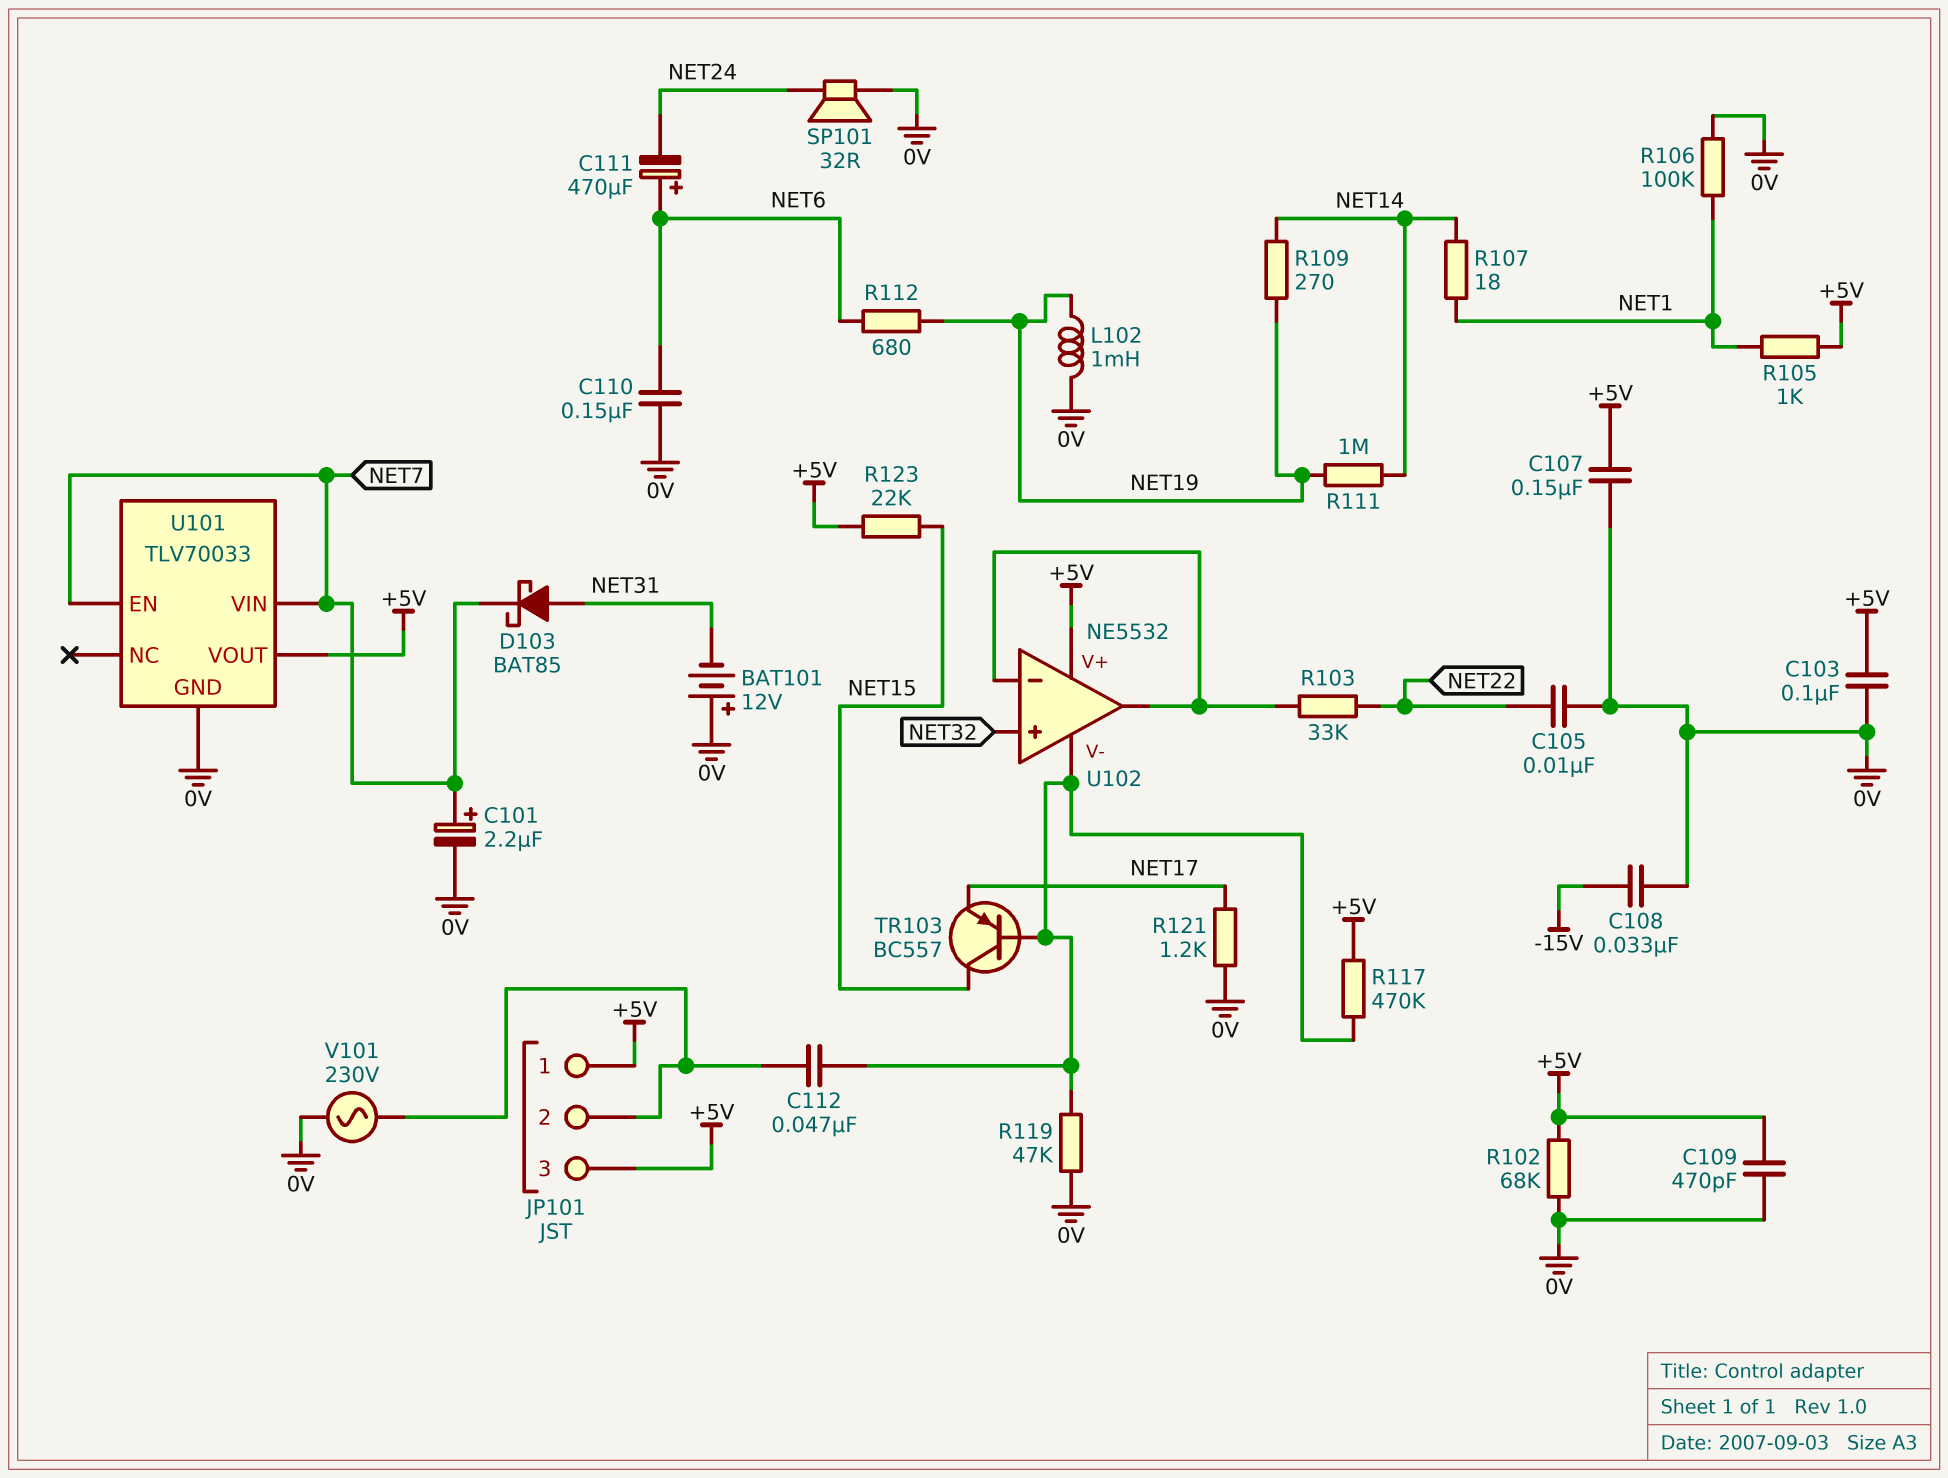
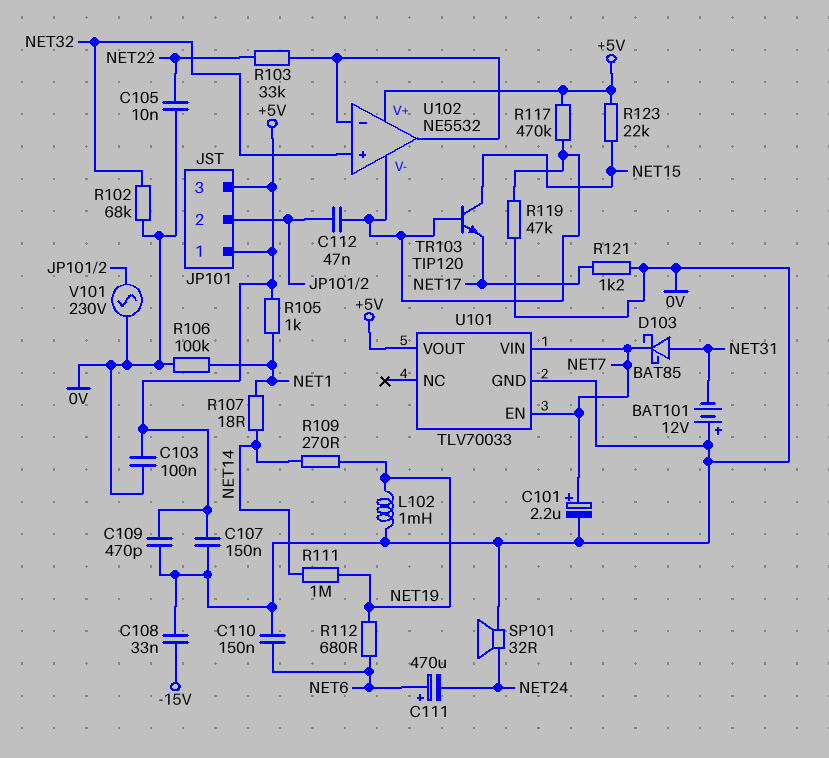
R102: 68k (+5V, 0V) -> 68k (0V, NET32)
TR103: PNP BC557 (B U102/V-, C NET15, E NET17) -> NPN TIP120 (B U102/V-, C NET15, E NET17)

